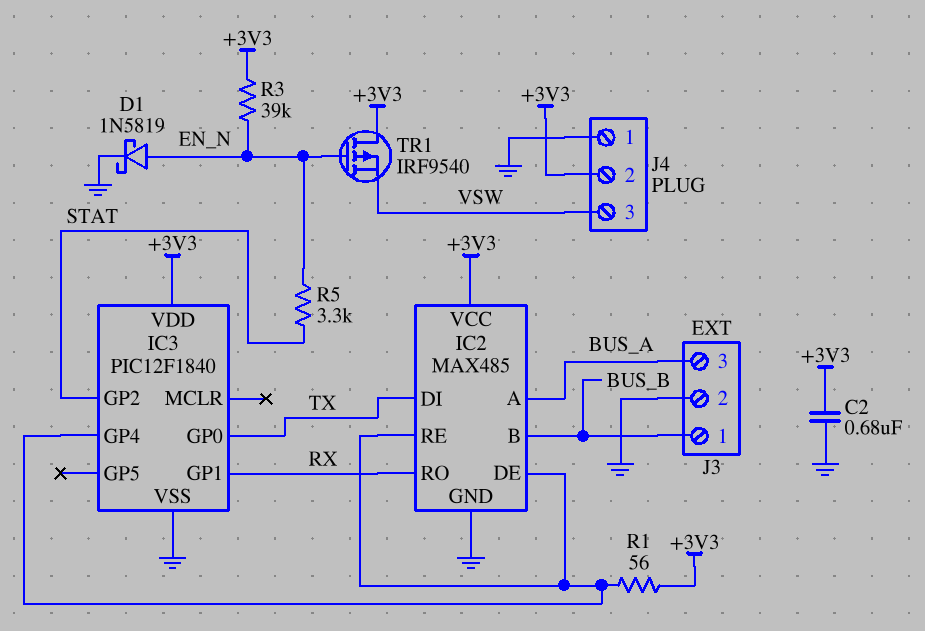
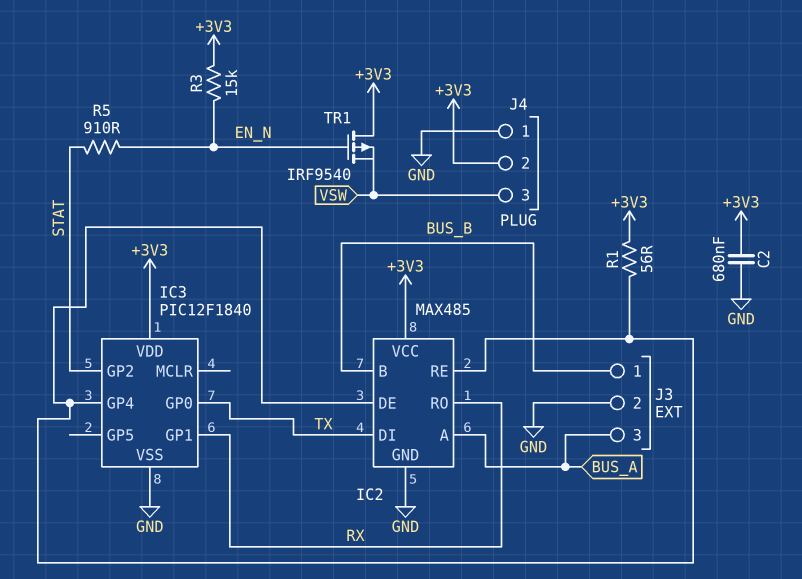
D1: schottky 1N5819 (A EN_N, K GND) -> none
R3: 39k (+3V3, EN_N) -> 15k (+3V3, EN_N)
R5: 3.3k (EN_N, STAT) -> 910 (EN_N, STAT)

